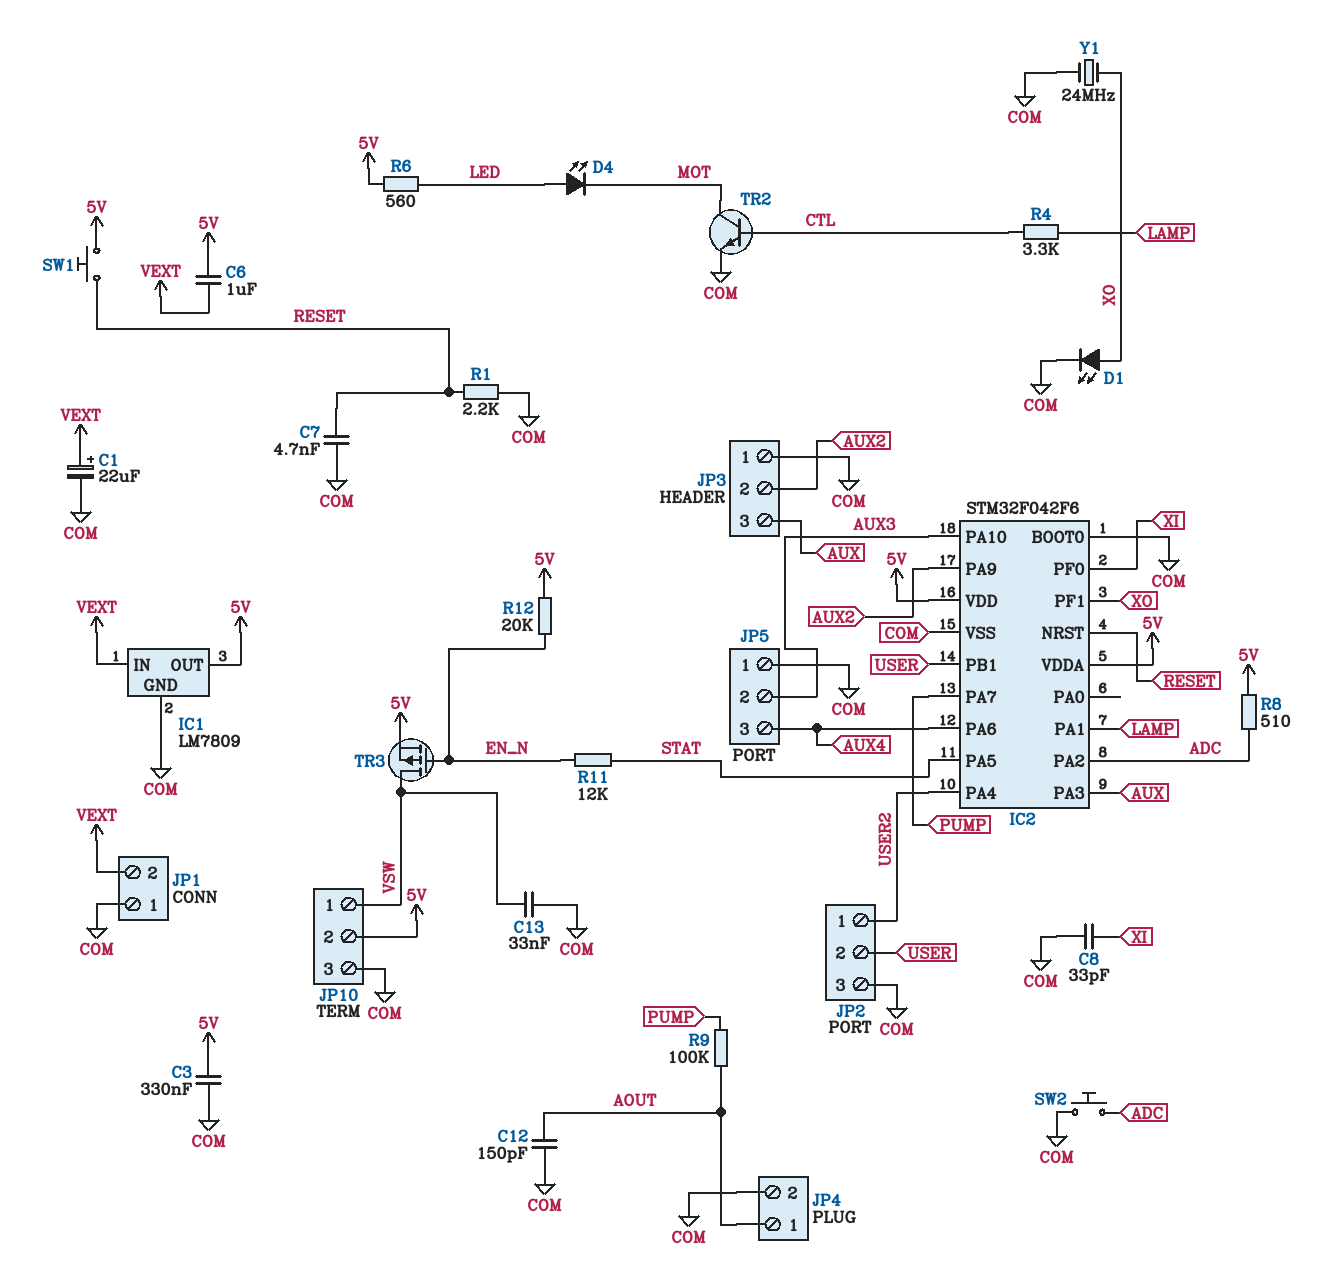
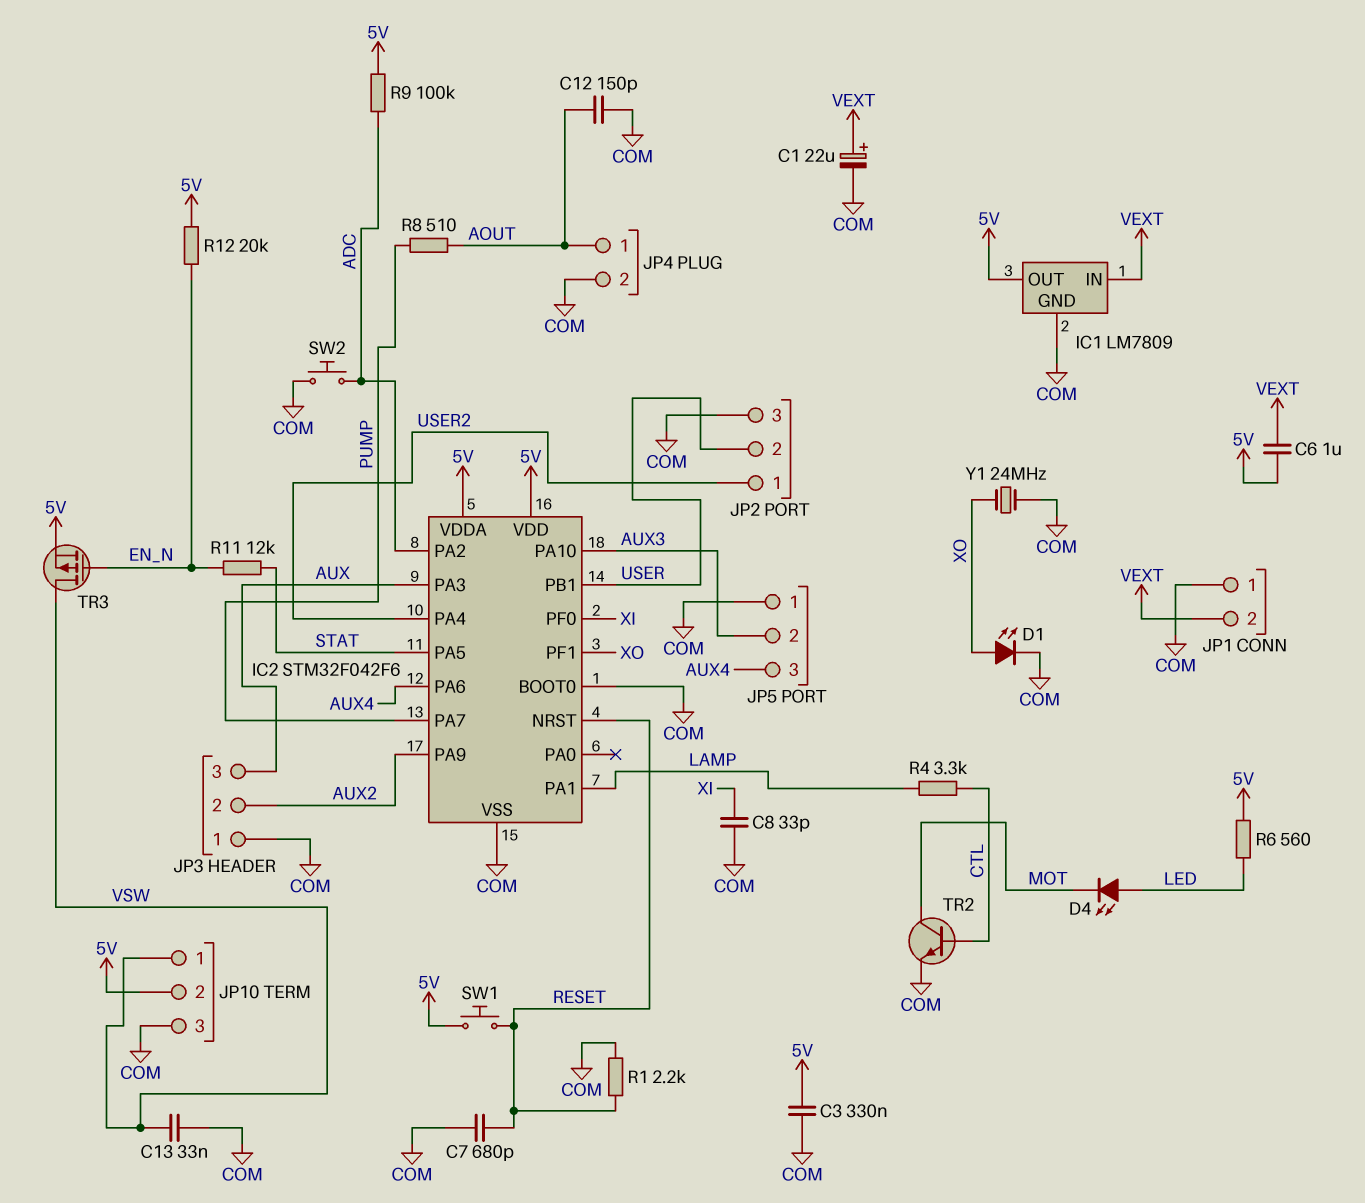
C7: 4.7nF (COM, RESET) -> 680pF (COM, RESET)
R8: 510 (5V, ADC) -> 510 (AOUT, PUMP)
R9: 100k (AOUT, PUMP) -> 100k (5V, ADC)

